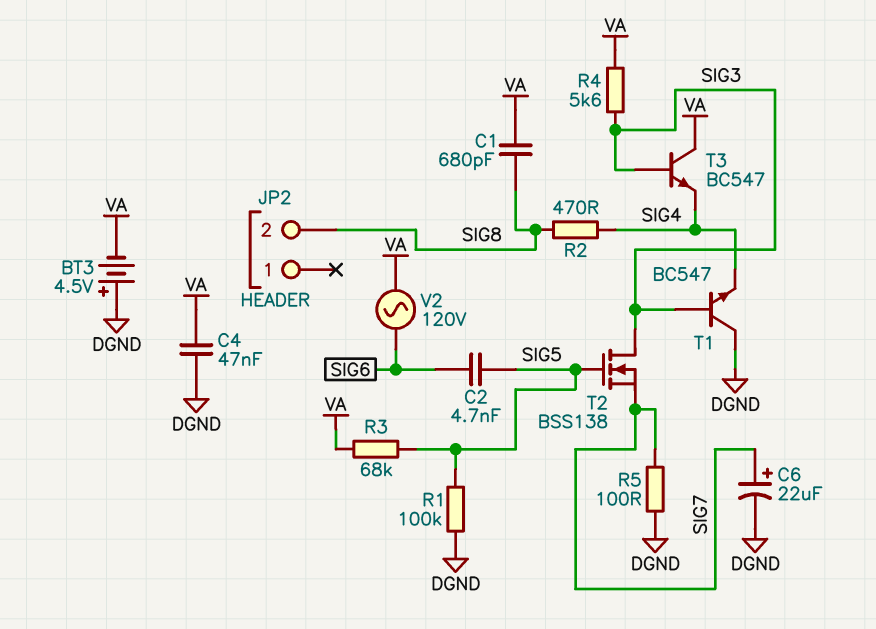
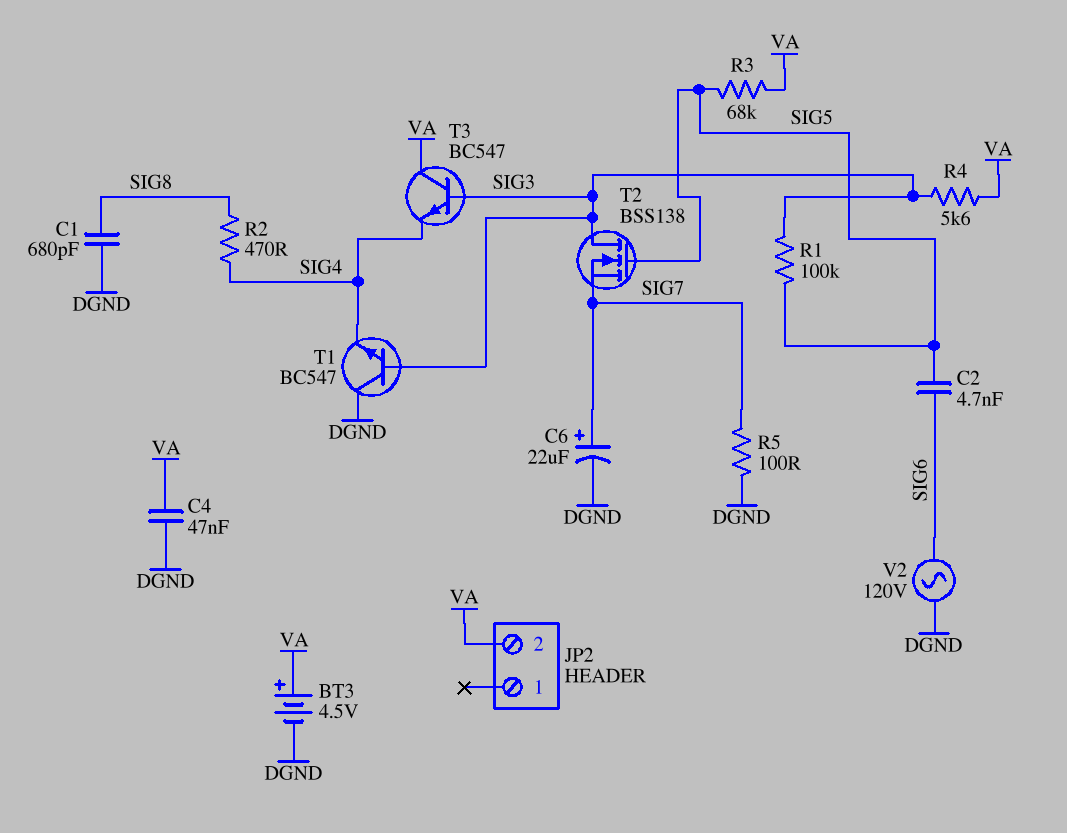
BT3: 4.5V (plus DGND, minus VA) -> 4.5V (plus VA, minus DGND)
C1: 680pF (SIG8, VA) -> 680pF (DGND, SIG8)
JP2 pin 2: SIG8 -> VA
R1: 100k (DGND, SIG5) -> 100k (SIG3, SIG5)
V2: AC 120V (SIG6, VA) -> AC 120V (DGND, SIG6)

